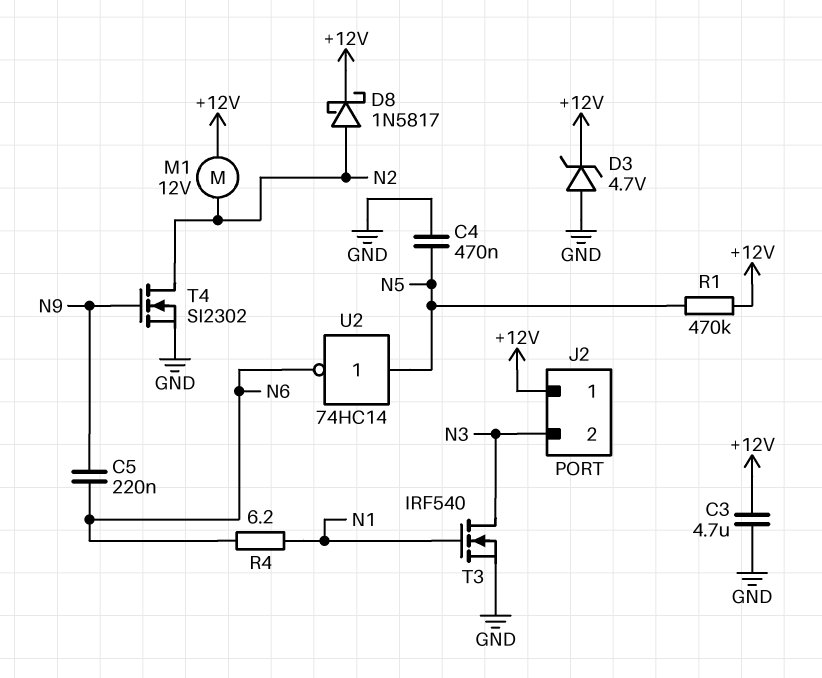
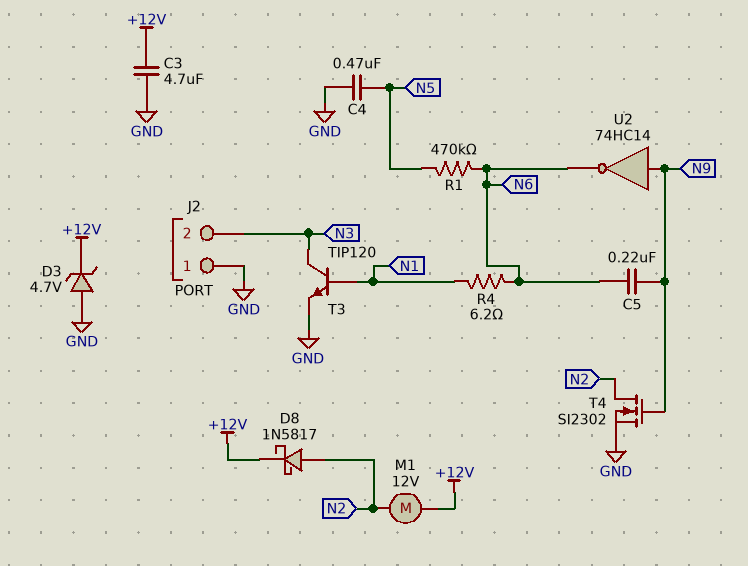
J2 pin 1: +12V -> GND
R1: 470k (+12V, N5) -> 470k (N5, N6)
T3: NMOS IRF540 (G N1, D N3, S GND) -> NPN TIP120 (B N1, C N3, E GND)
U2: NOT 74HC14 (in N5, out N6) -> NOT 74HC14 (in N9, out N6)

